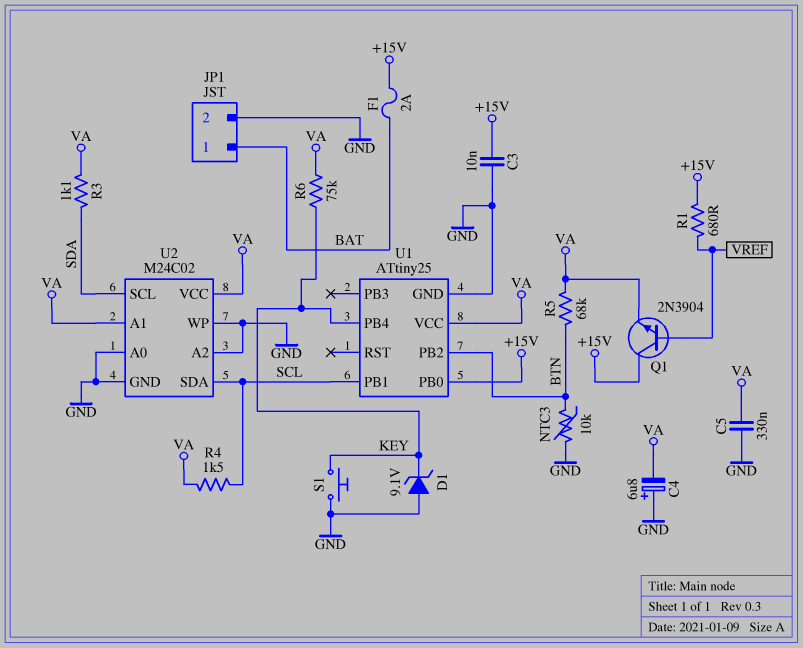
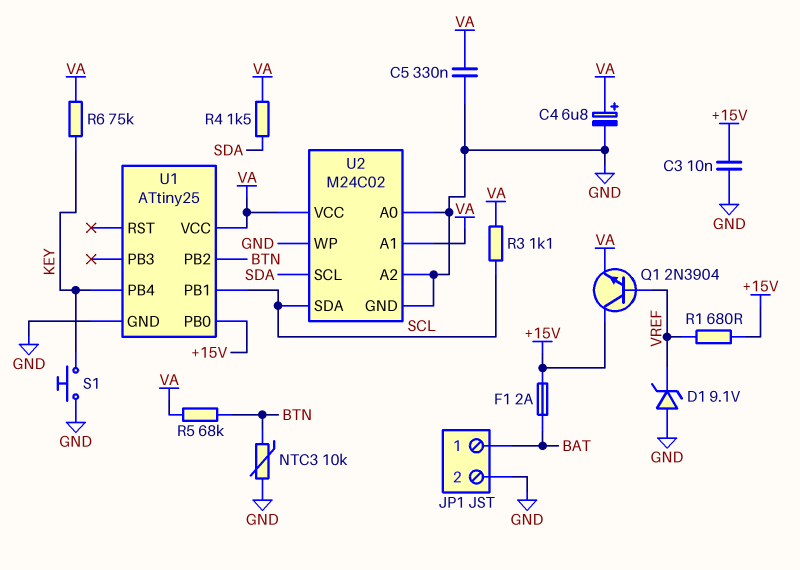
C4: 6.8uF (plus GND, minus VA) -> 6.8uF (plus VA, minus GND)
D1: zener 9.1V (A GND, K KEY) -> zener 9.1V (A GND, K VREF)
R3: 1.1k (SDA, VA) -> 1.1k (SCL, VA)
R4: 1.5k (SCL, VA) -> 1.5k (SDA, VA)

